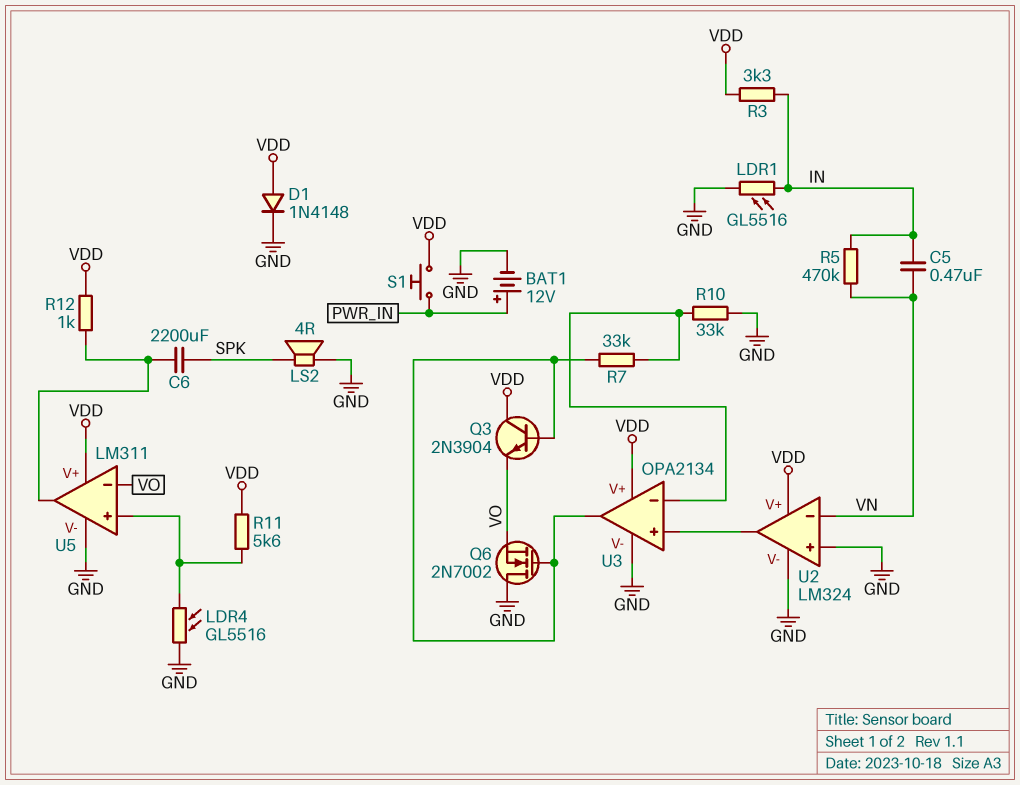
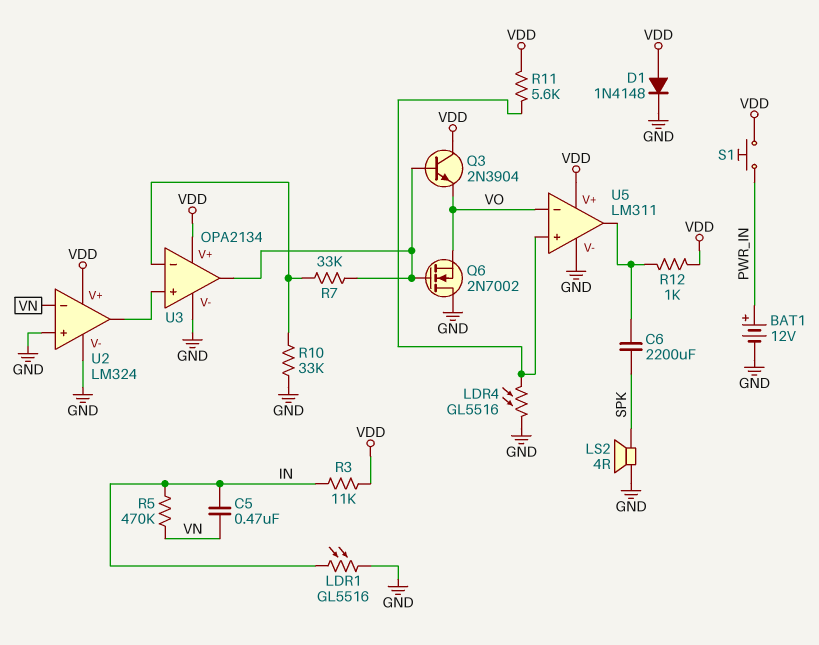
R3: 3.3k (IN, VDD) -> 11k (IN, VDD)

